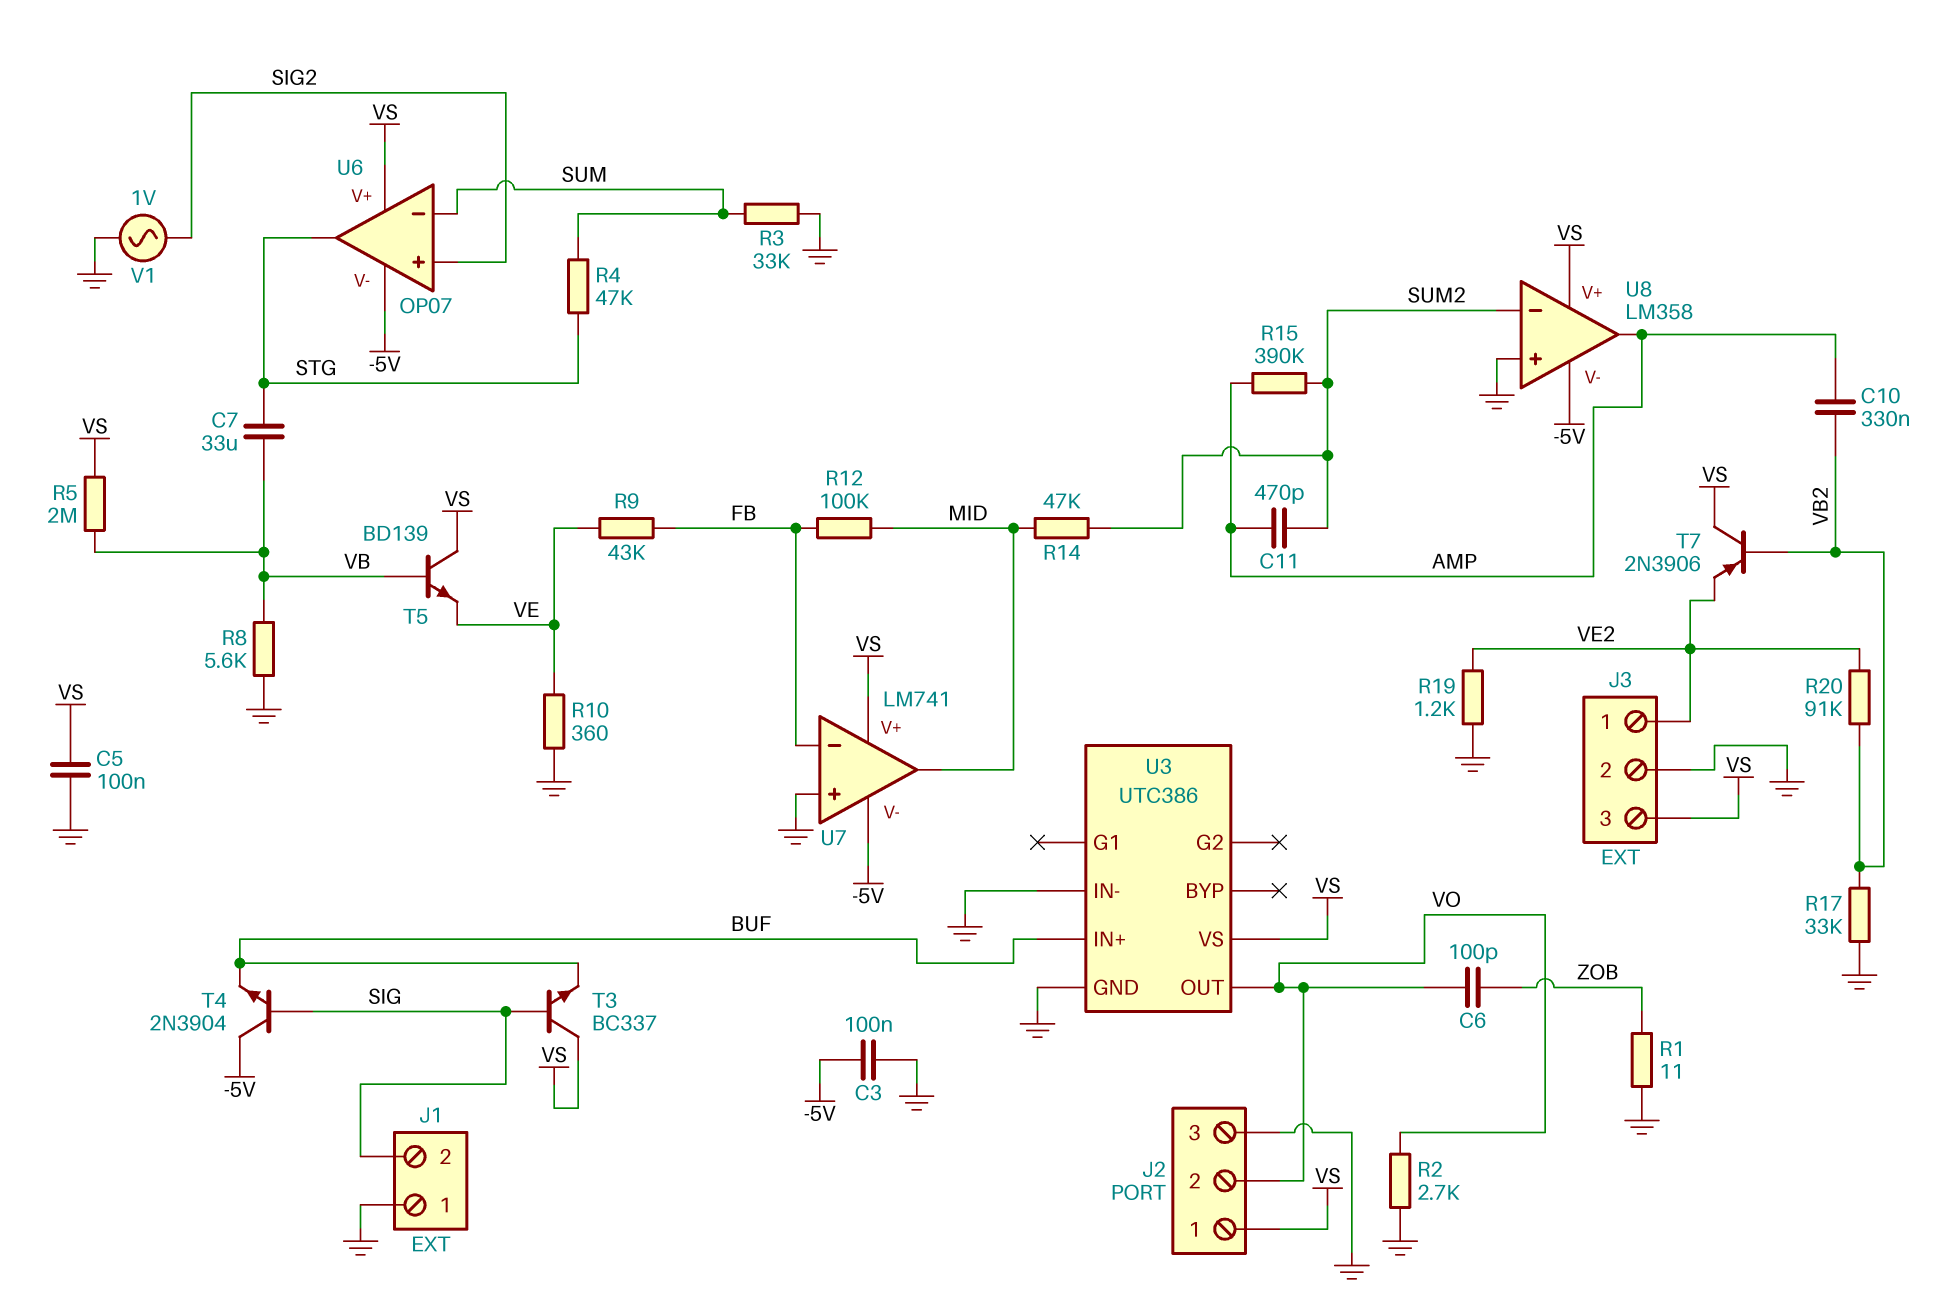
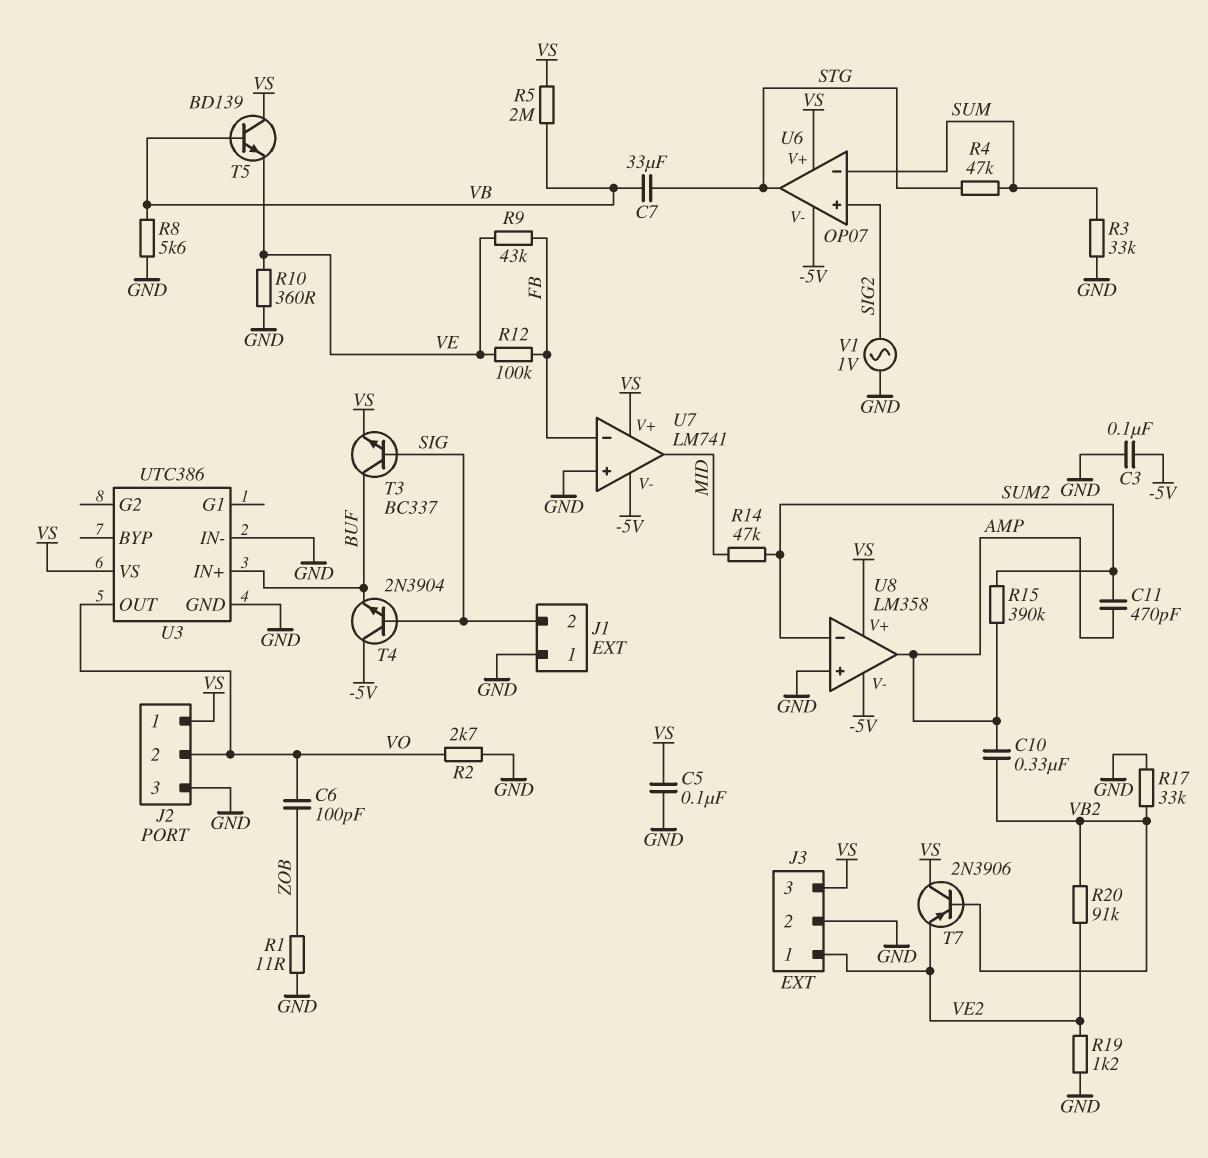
R12: 100k (FB, MID) -> 100k (FB, VE)
T3: NPN BC337 (B SIG, C VS, E BUF) -> NPN BC337 (B SIG, C BUF, E VS)

